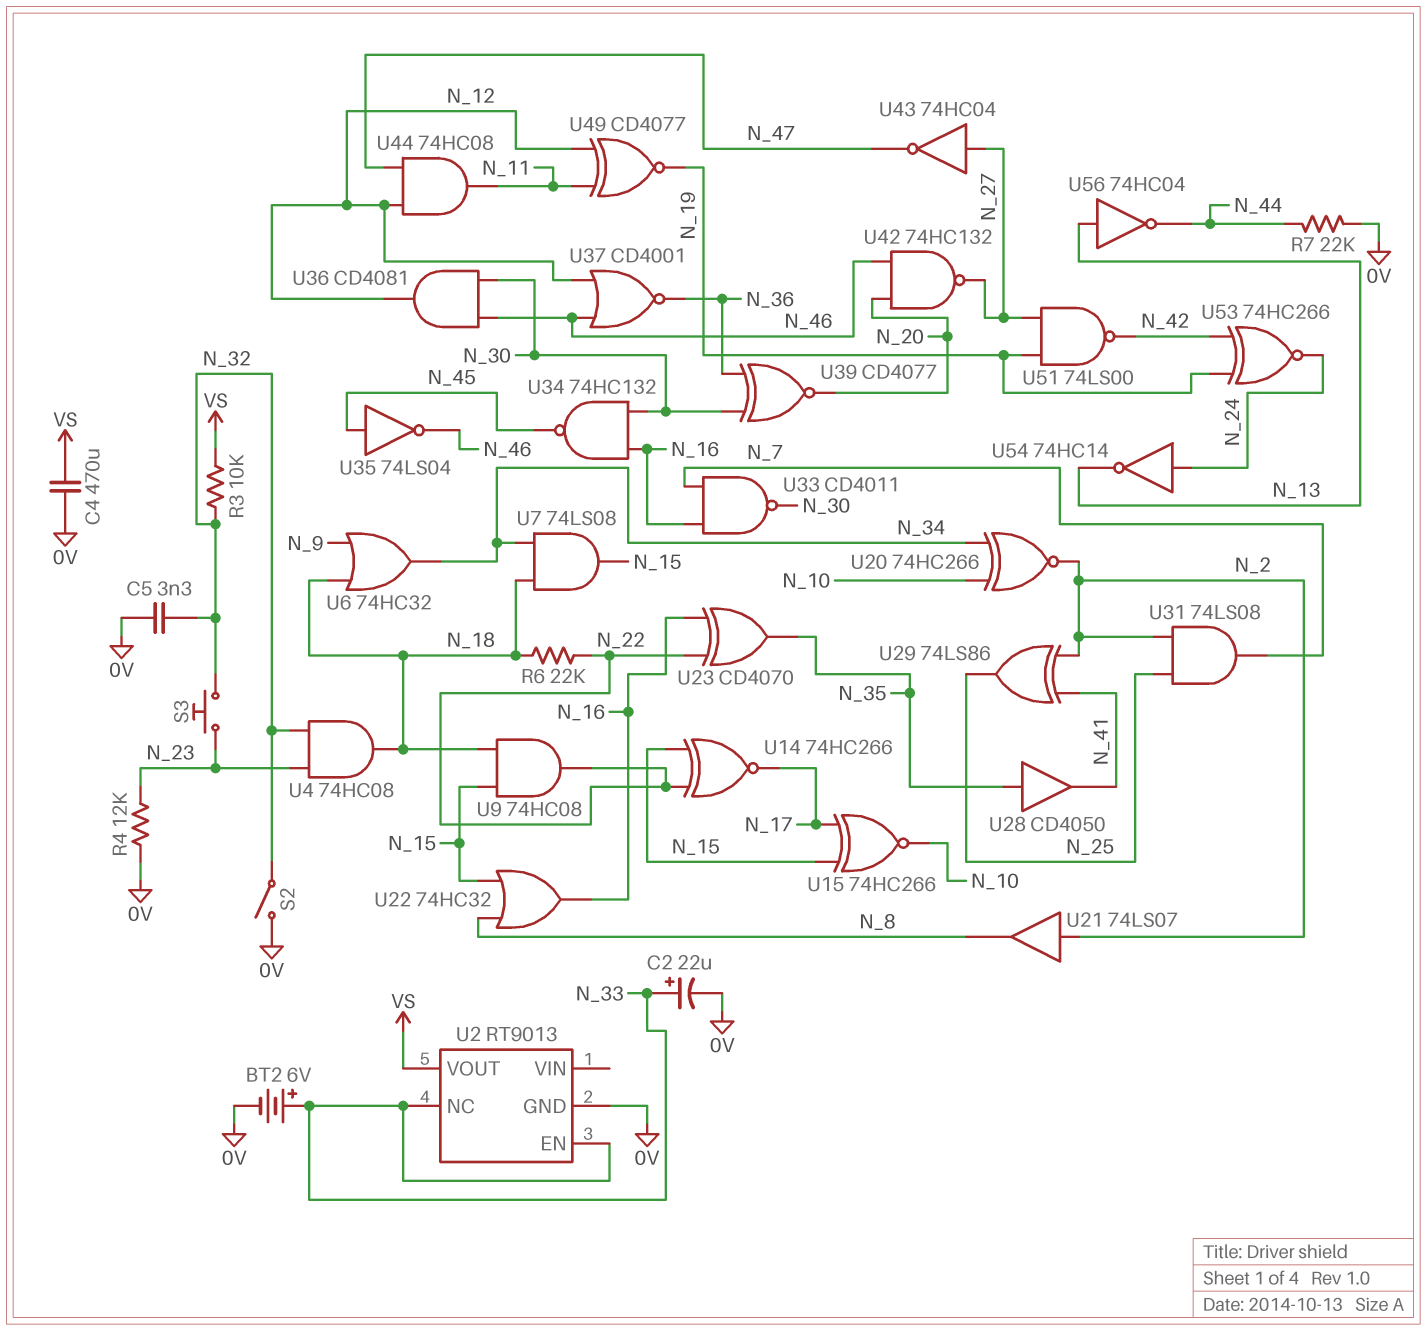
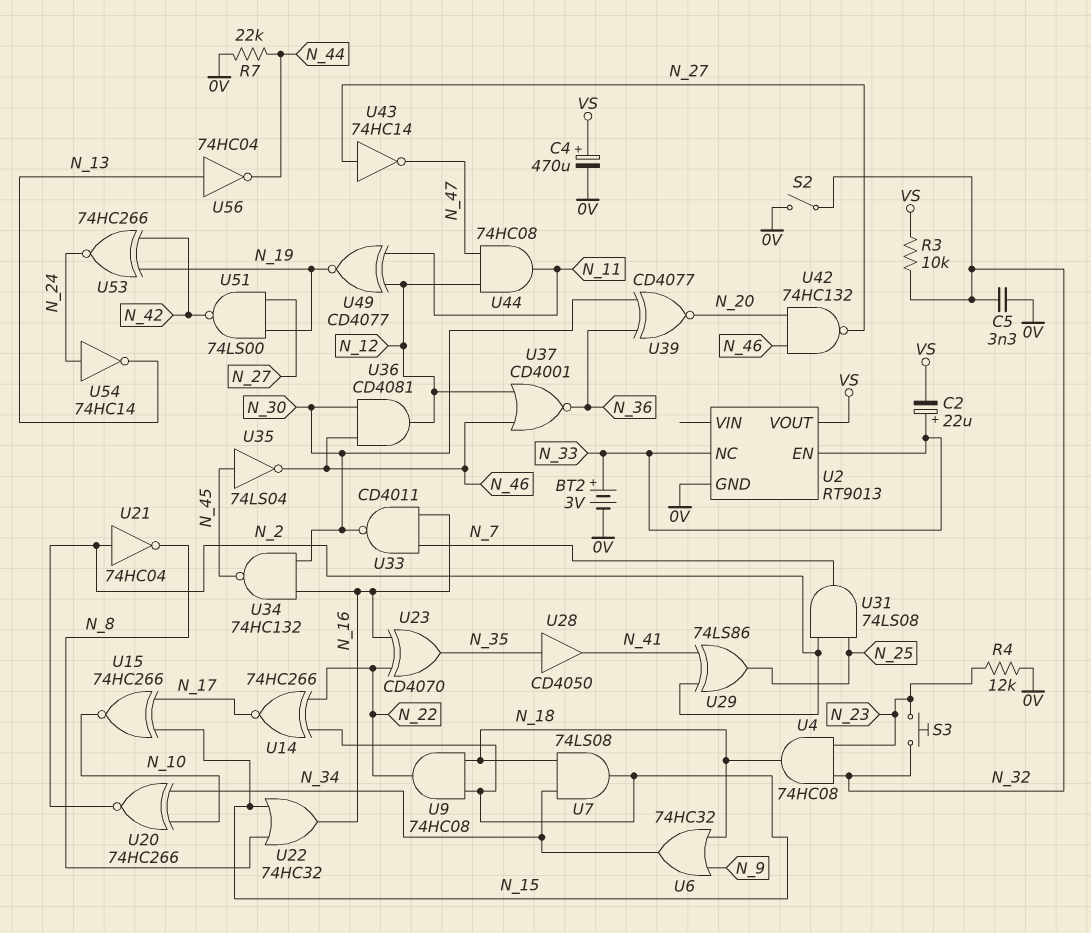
BT2: 6V (plus N_33, minus 0V) -> 3V (plus N_33, minus 0V)
C2: 22uF (plus N_33, minus 0V) -> 22uF (plus N_33, minus VS)
C4: 470uF (0V, VS) -> 470uF (plus VS, minus 0V)
R6: 22k (N_18, N_22) -> none
U21: buffer 74LS07 (in N_2, out N_8) -> NOT 74HC04 (in N_2, out N_8)
U43: NOT 74HC04 (in N_27, out N_47) -> NOT 74HC14 (in N_27, out N_47)

